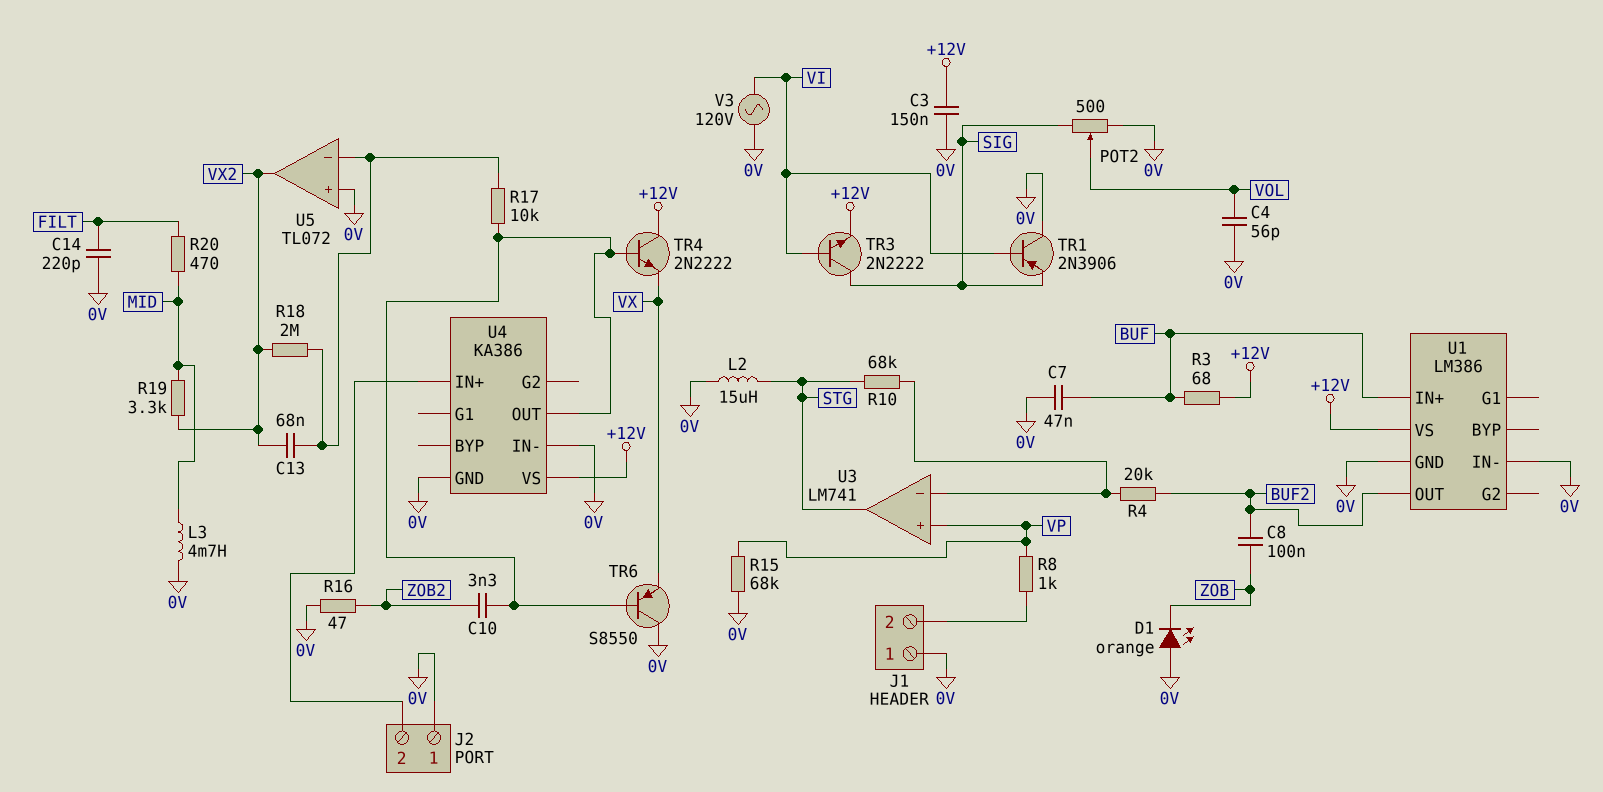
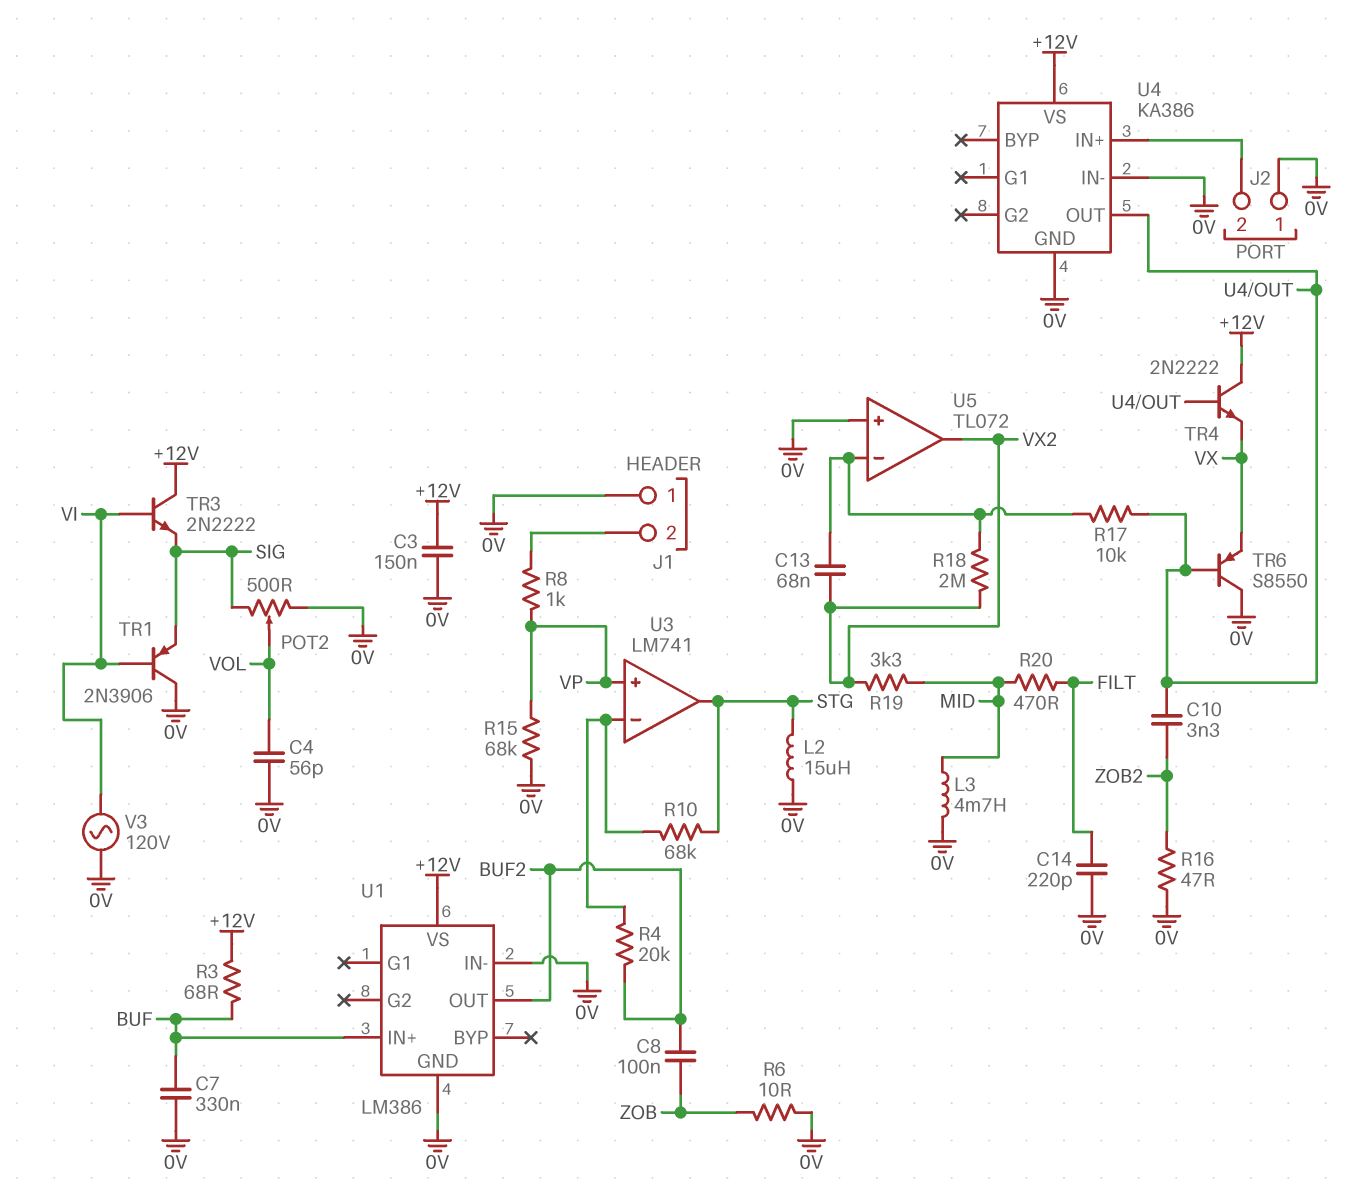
C7: 47nF (0V, BUF) -> 330nF (0V, BUF)
D1: LED orange (A 0V, K ZOB) -> none
R6: none -> 10 (0V, ZOB)
TR3: NPN 2N2222 (B VI, C SIG, E +12V) -> NPN 2N2222 (B VI, C +12V, E SIG)

